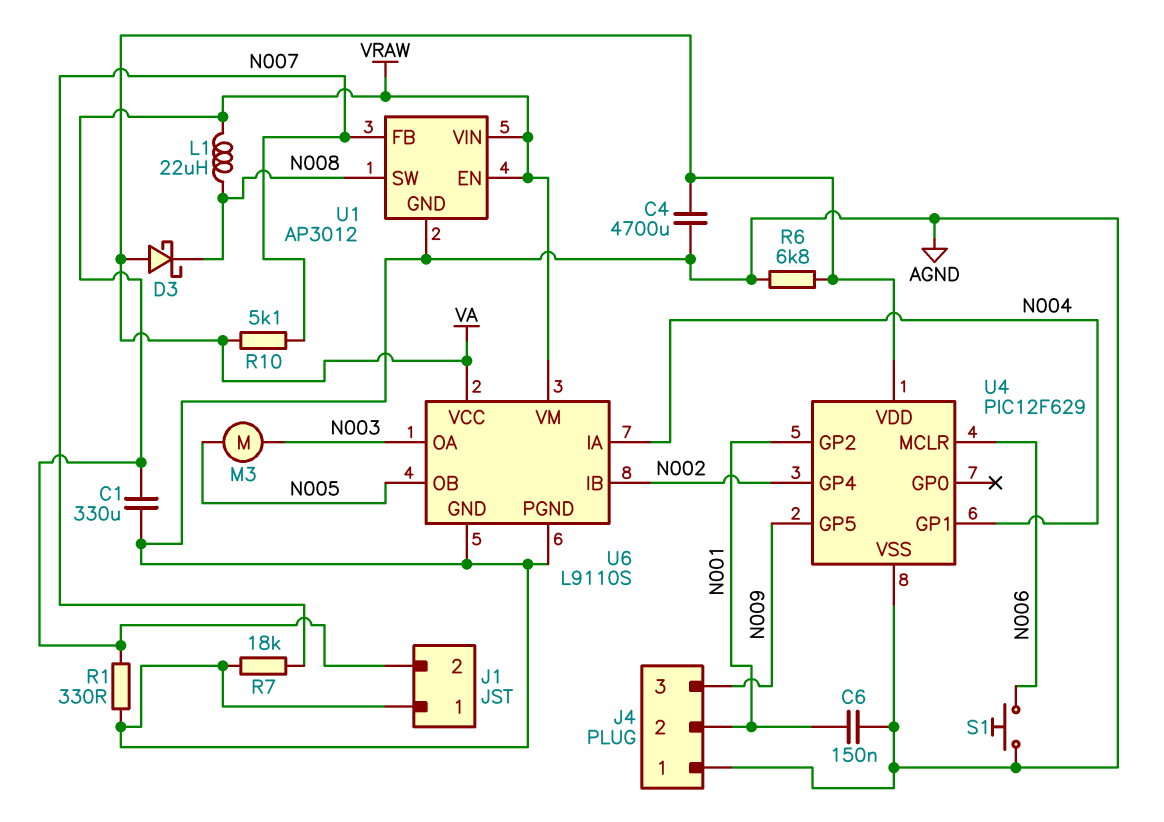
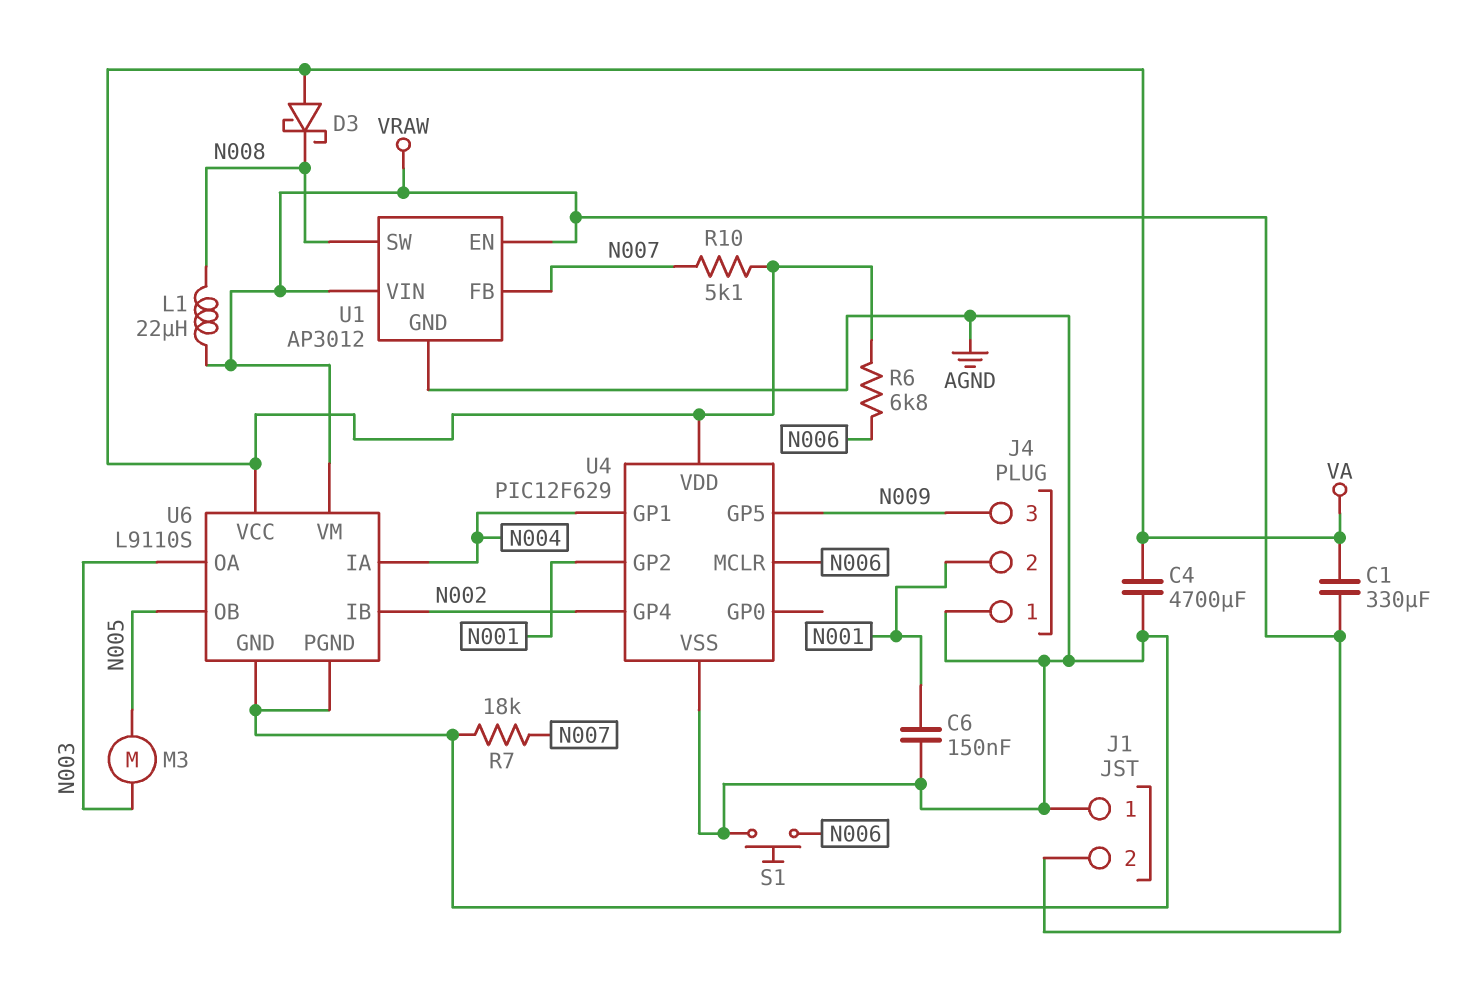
C1: 330uF (AGND, VRAW) -> 330uF (VA, VRAW)
R1: 330 (AGND, VRAW) -> none
R6: 6.8k (AGND, VA) -> 6.8k (N006, VA)

